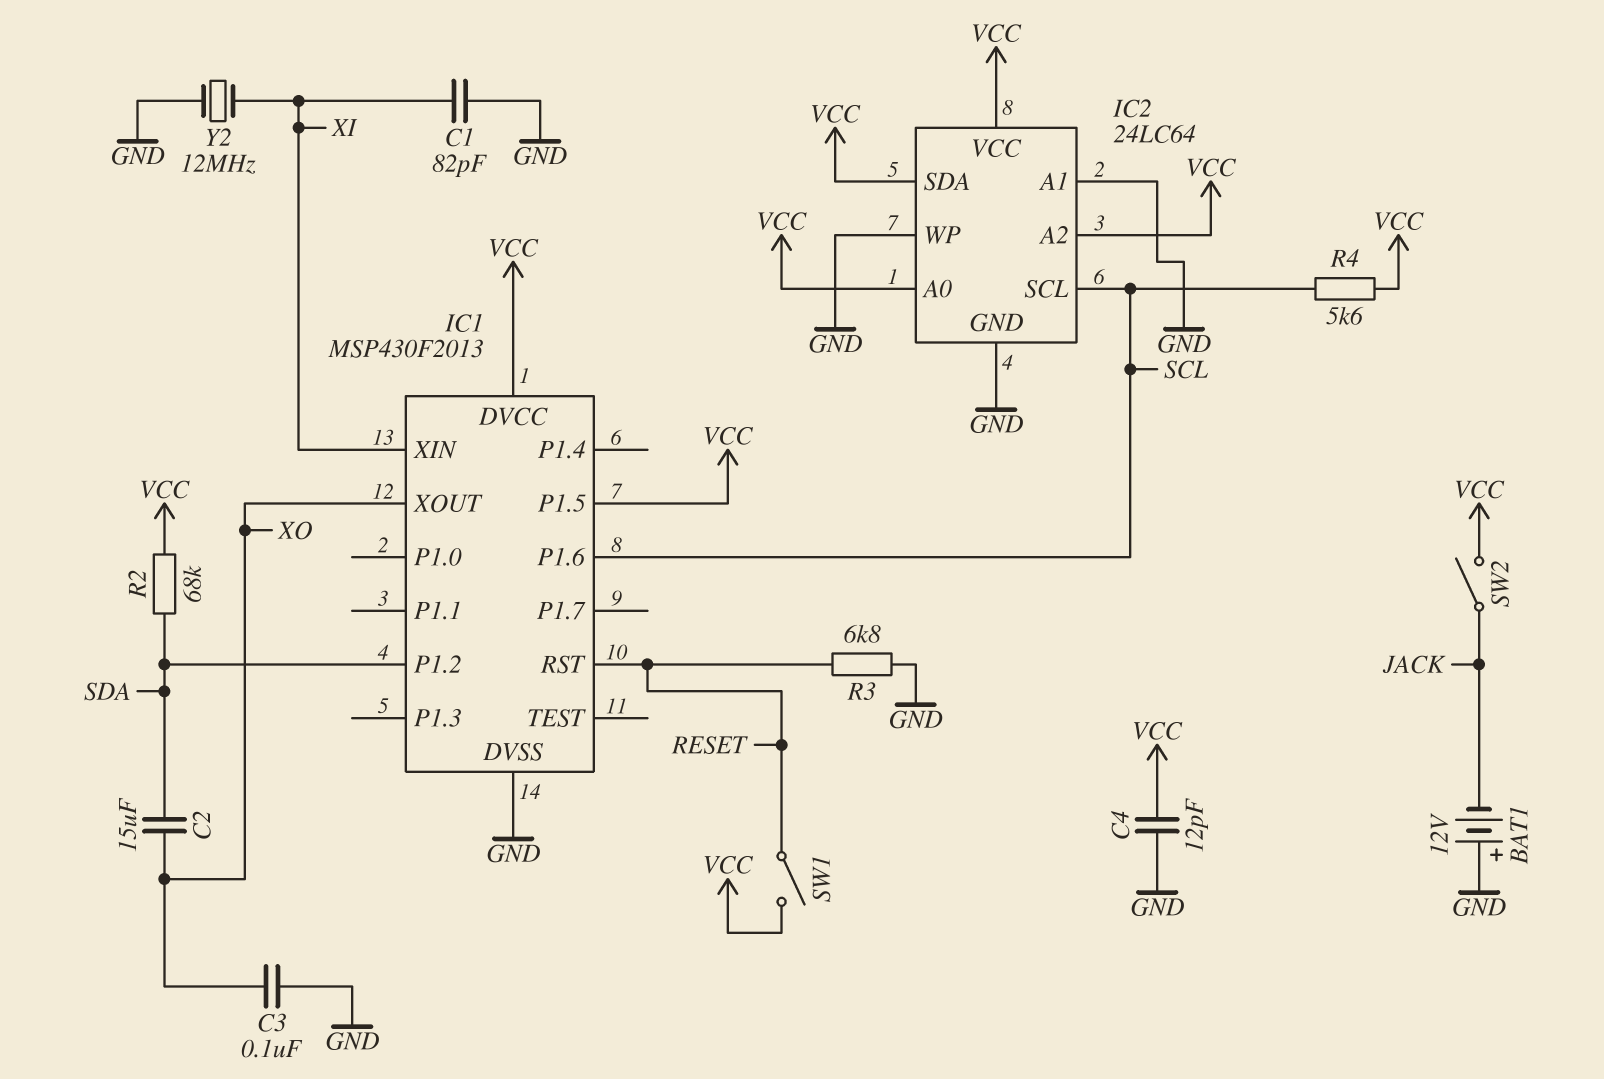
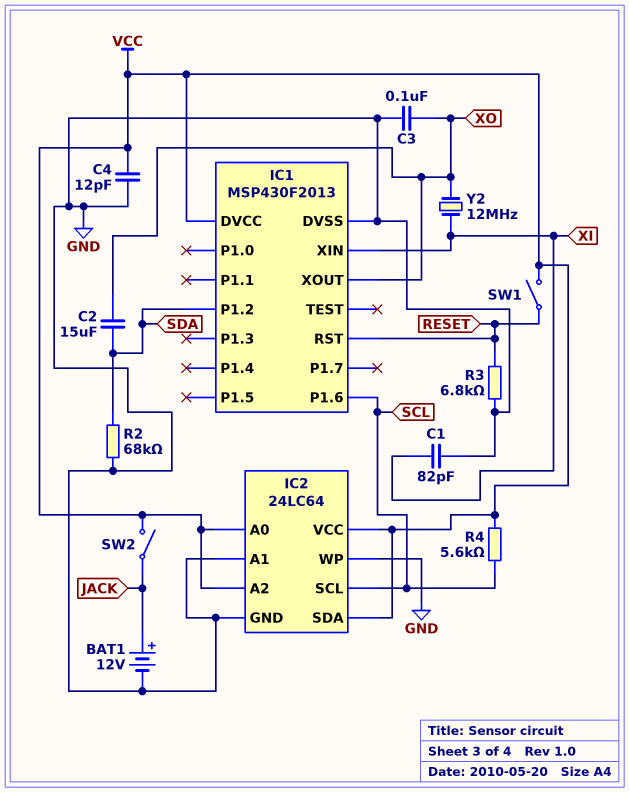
BAT1: 12V (plus GND, minus JACK) -> 12V (plus JACK, minus GND)
IC1 pin P1.5: VCC -> none
R2: 68k (SDA, VCC) -> 68k (GND, SDA)
Y2: 12MHz (GND, XI) -> 12MHz (XI, XO)

